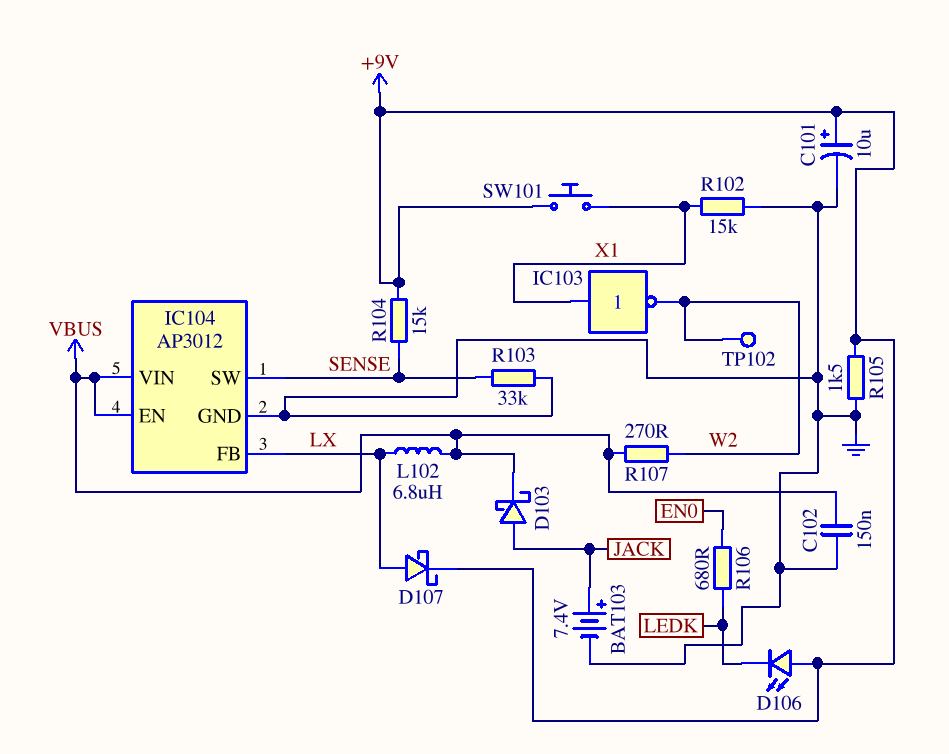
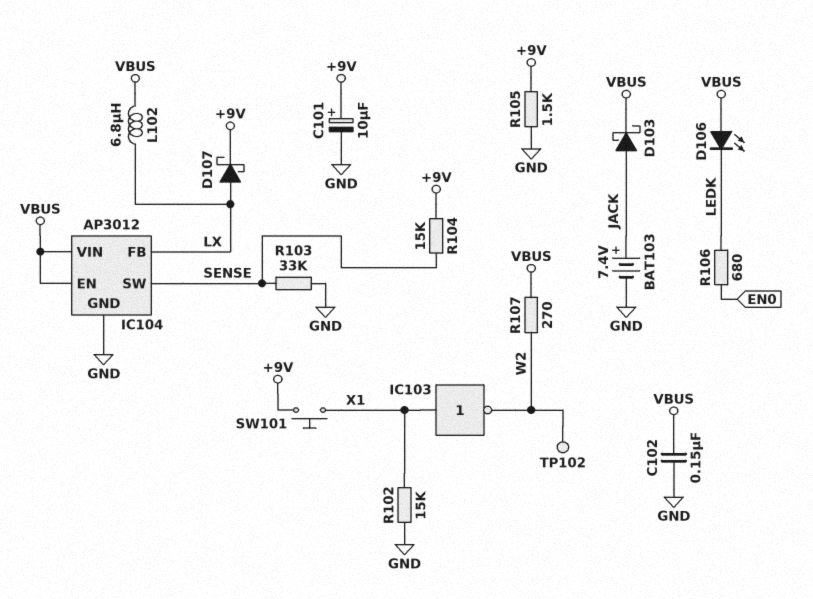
D106: LED (A +9V, K LEDK) -> LED (A VBUS, K LEDK)

